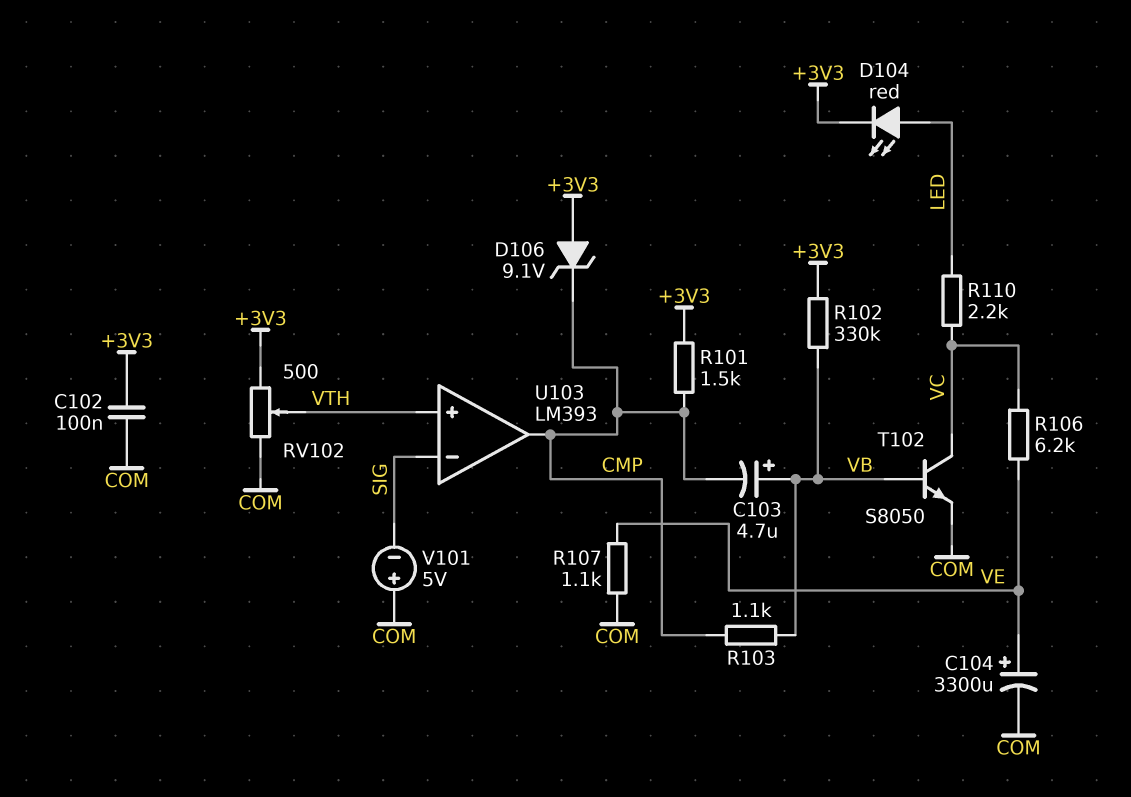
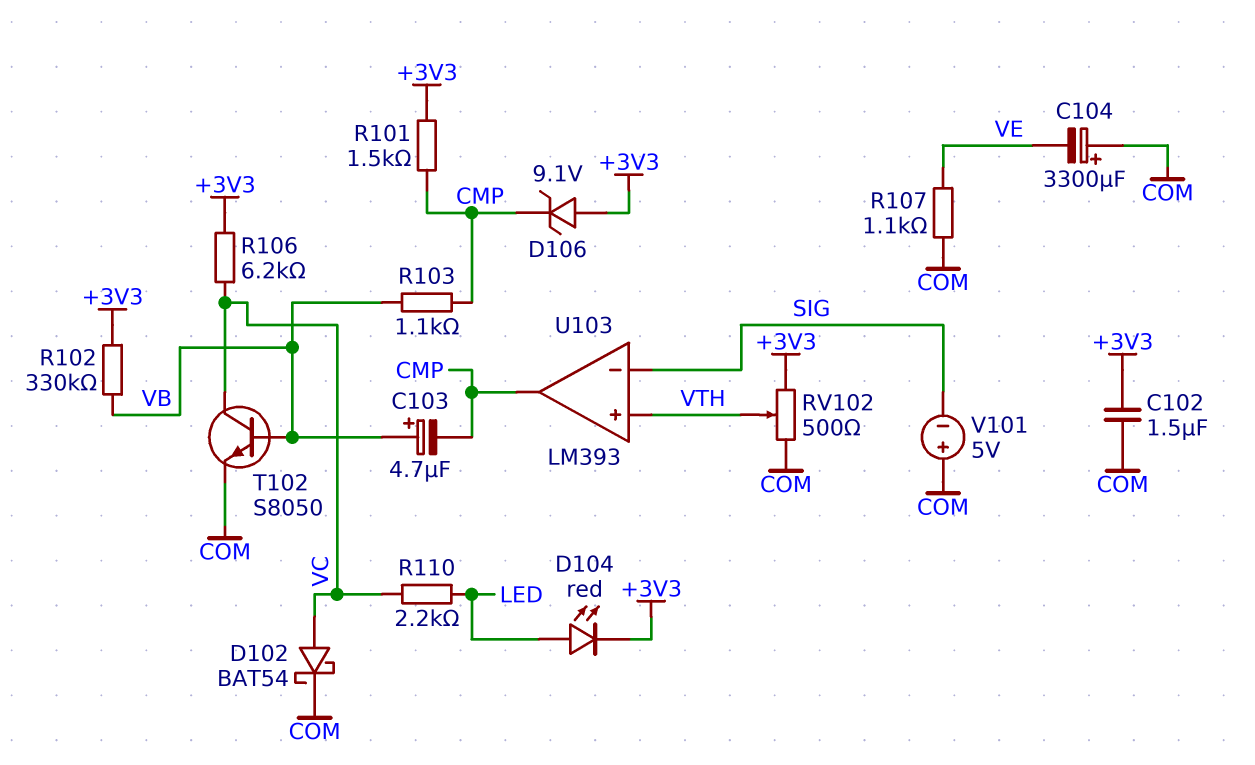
C102: 100nF (+3V3, COM) -> 1.5uF (+3V3, COM)
C104: 3300uF (plus VE, minus COM) -> 3300uF (plus COM, minus VE)
D102: none -> schottky BAT54 (A VC, K COM)
R106: 6.2k (VC, VE) -> 6.2k (+3V3, VC)

